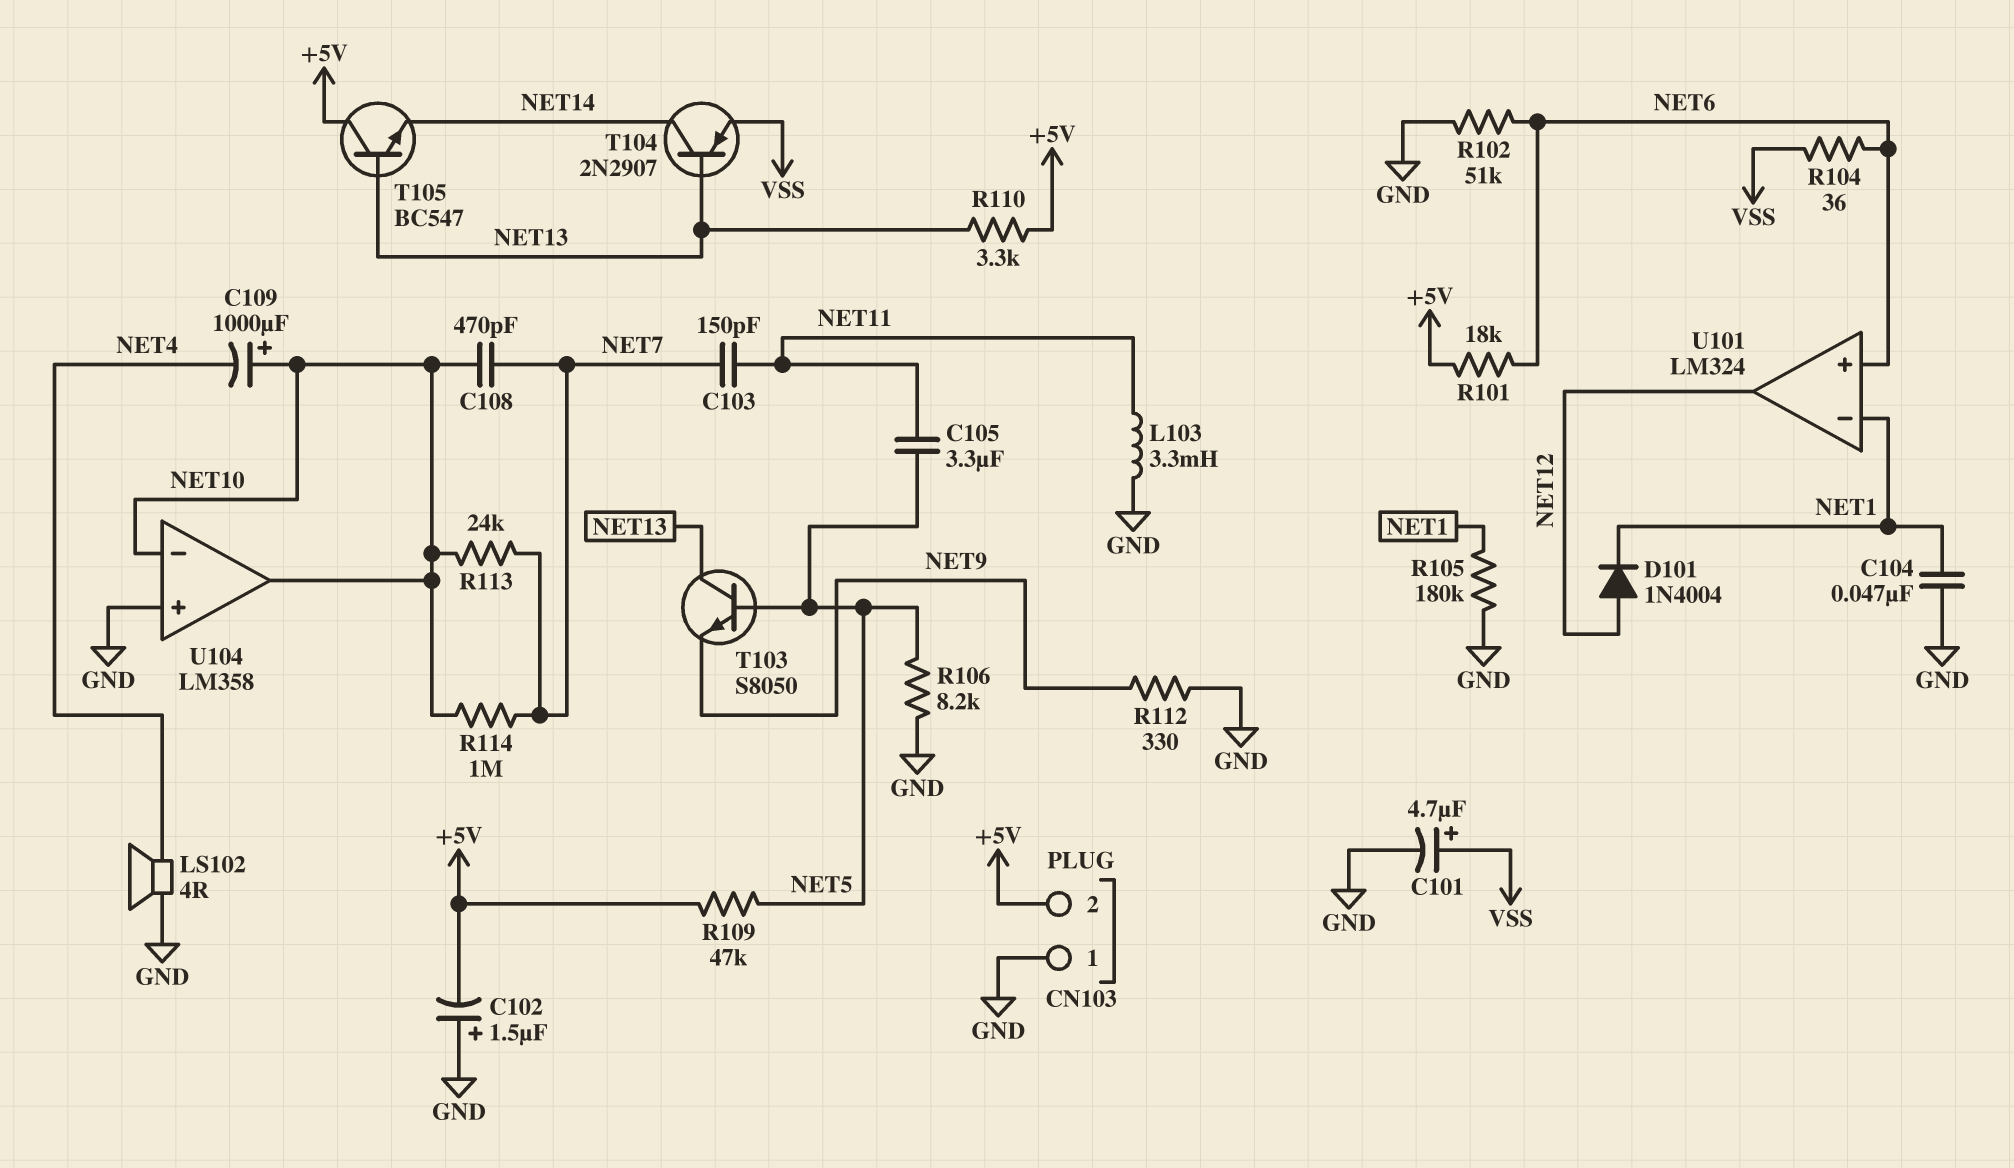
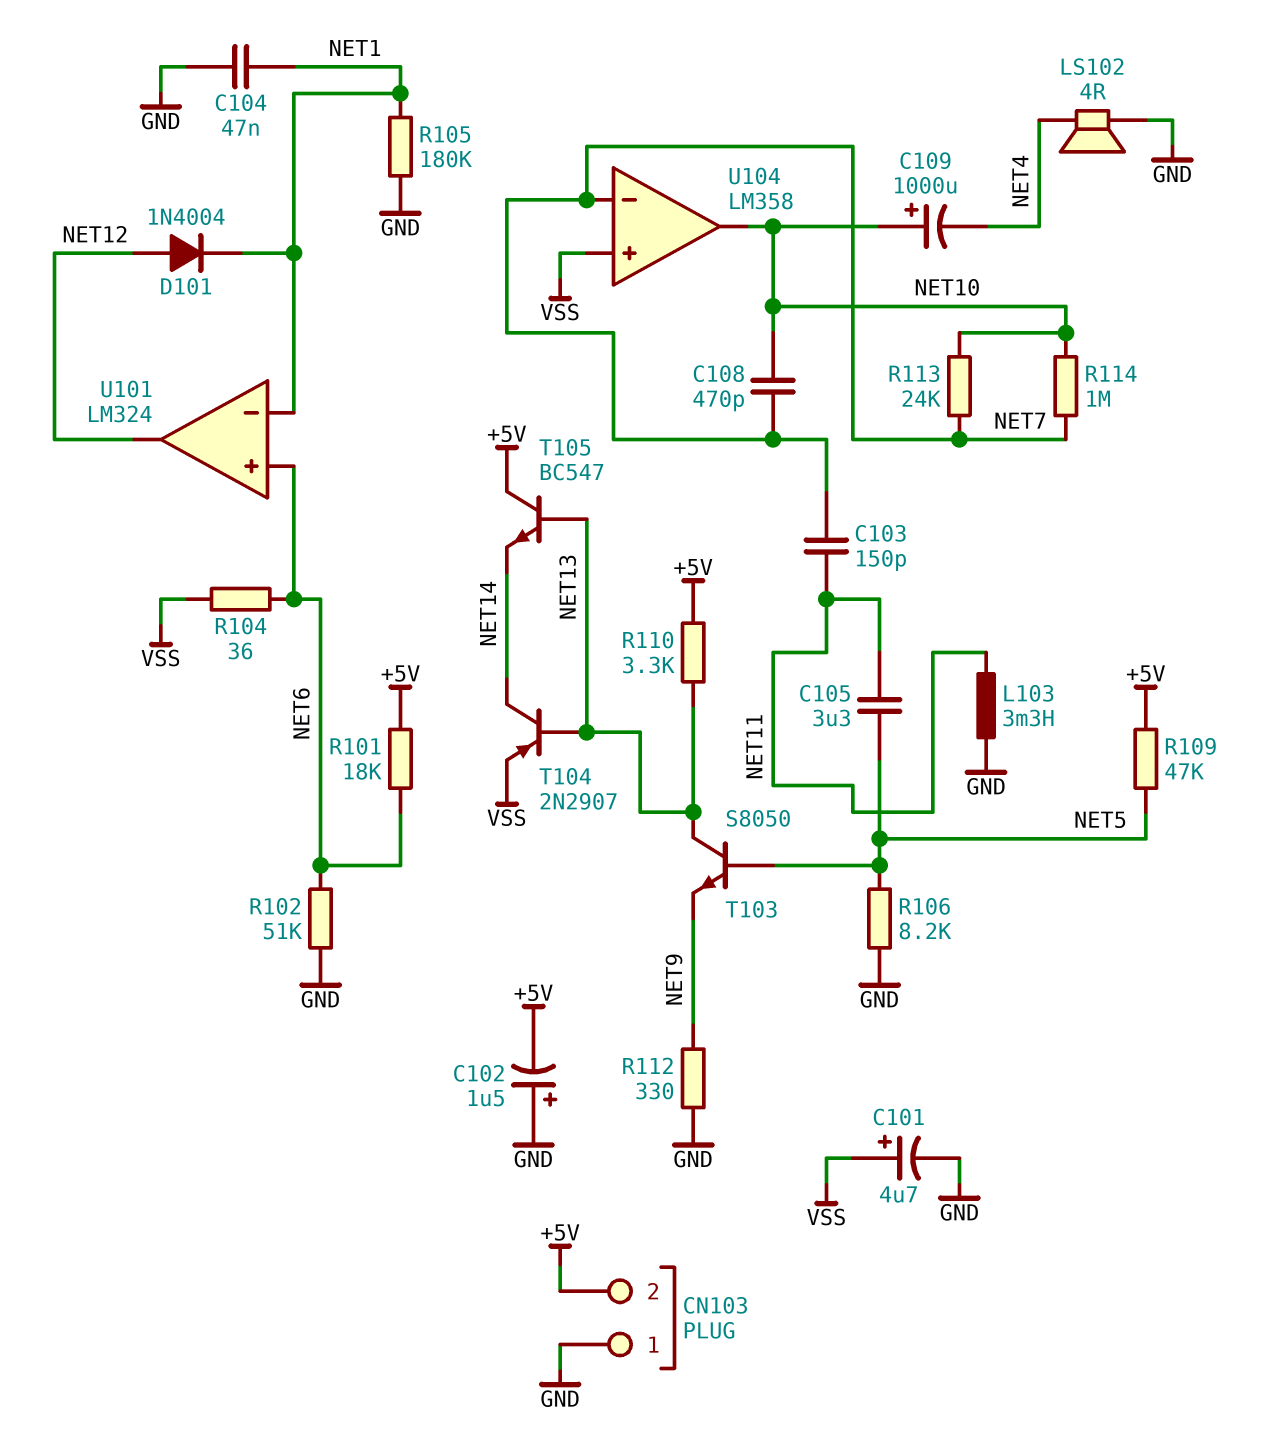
U104 pin in+: GND -> VSS
U104 pin in-: NET10 -> NET7

